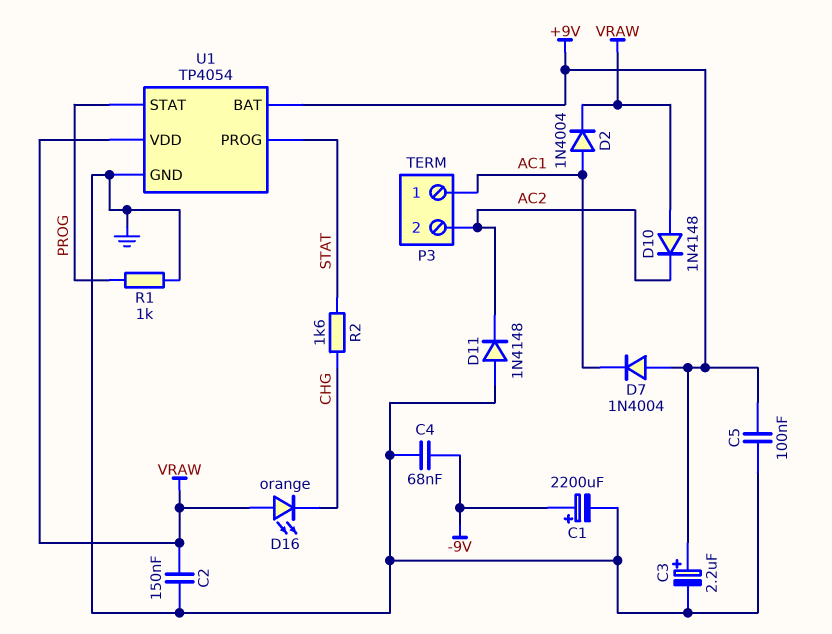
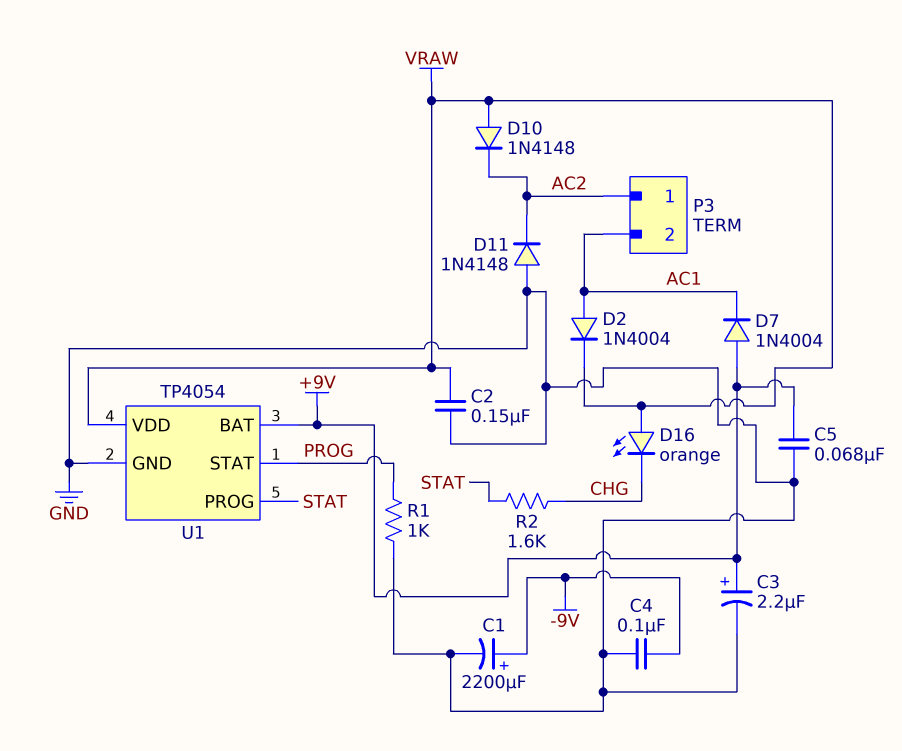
C4: 68nF (-9V, GND) -> 100nF (-9V, GND)
C5: 100nF (+9V, GND) -> 68nF (+9V, GND)
P3 pin 1: AC1 -> AC2
P3 pin 2: AC2 -> AC1

